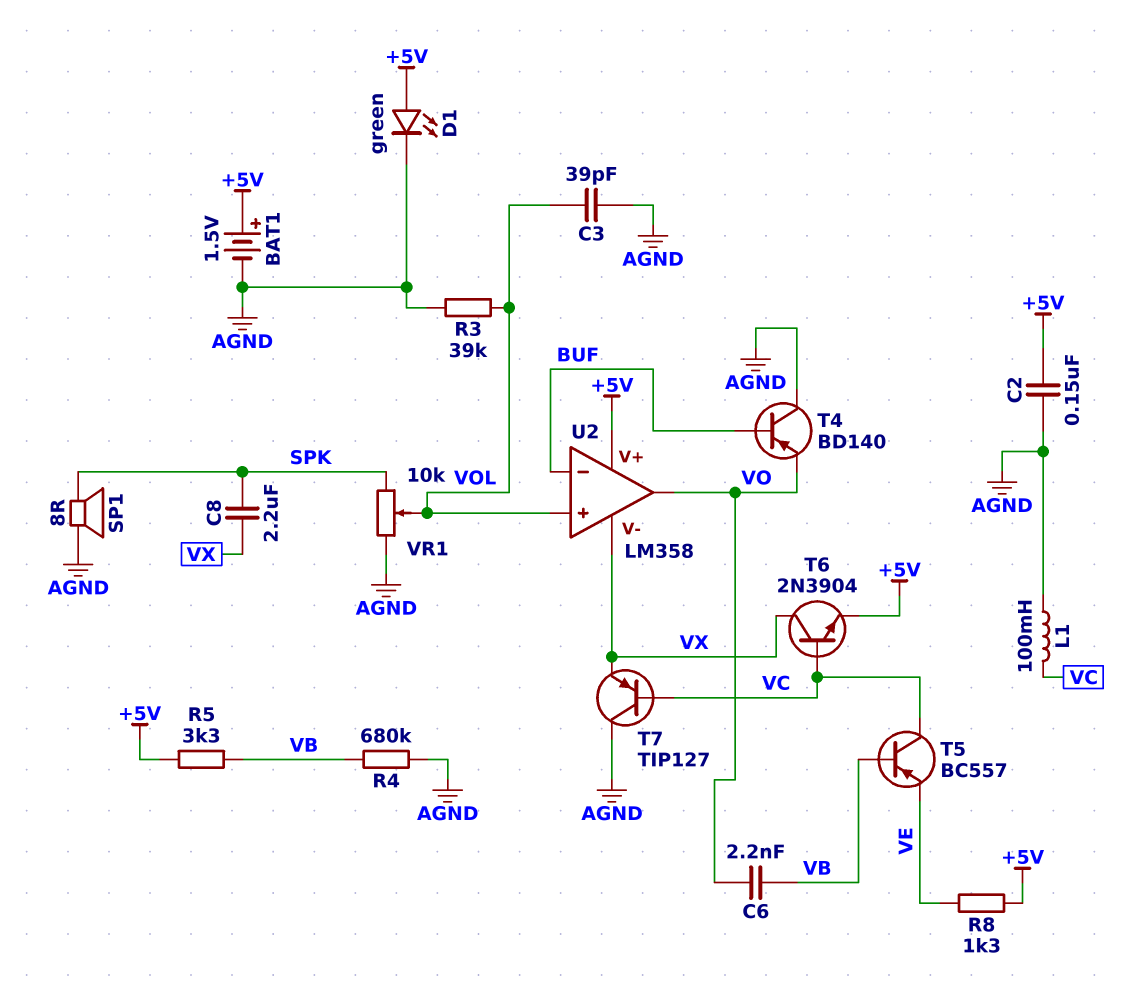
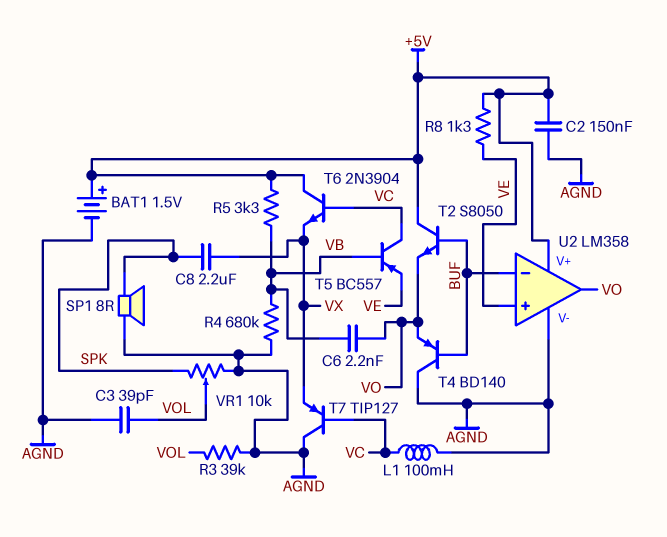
D1: LED green (A +5V, K AGND) -> none
T2: none -> NPN S8050 (B BUF, C +5V, E VO)
T6: NPN 2N3904 (B VC, C VX, E +5V) -> NPN 2N3904 (B VC, C +5V, E VX)
U2 pin V-: VX -> AGND
U2 pin in+: VOL -> VE

